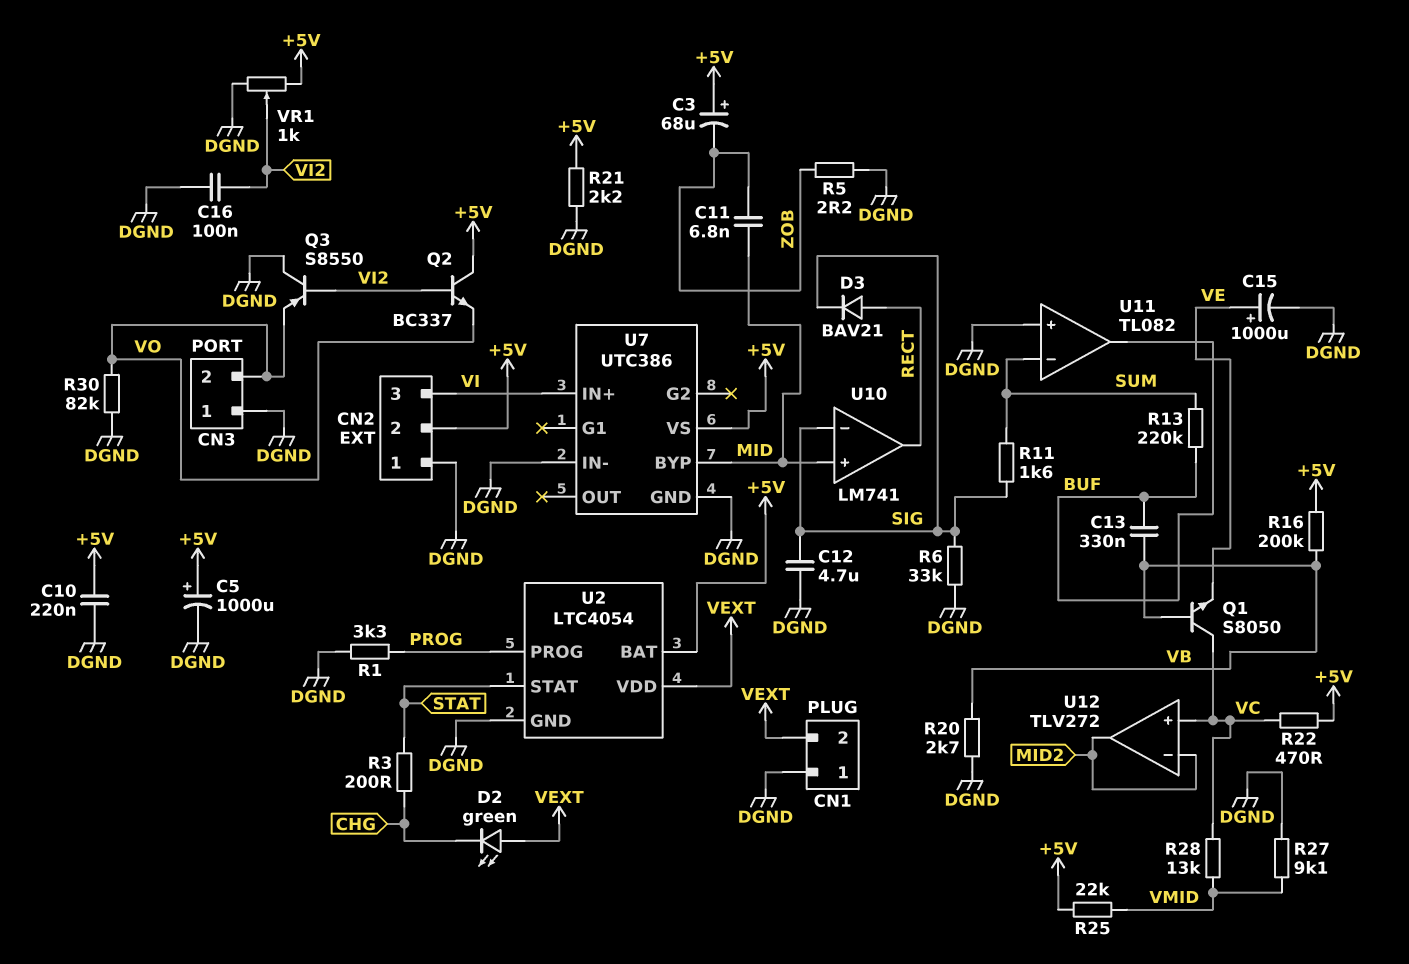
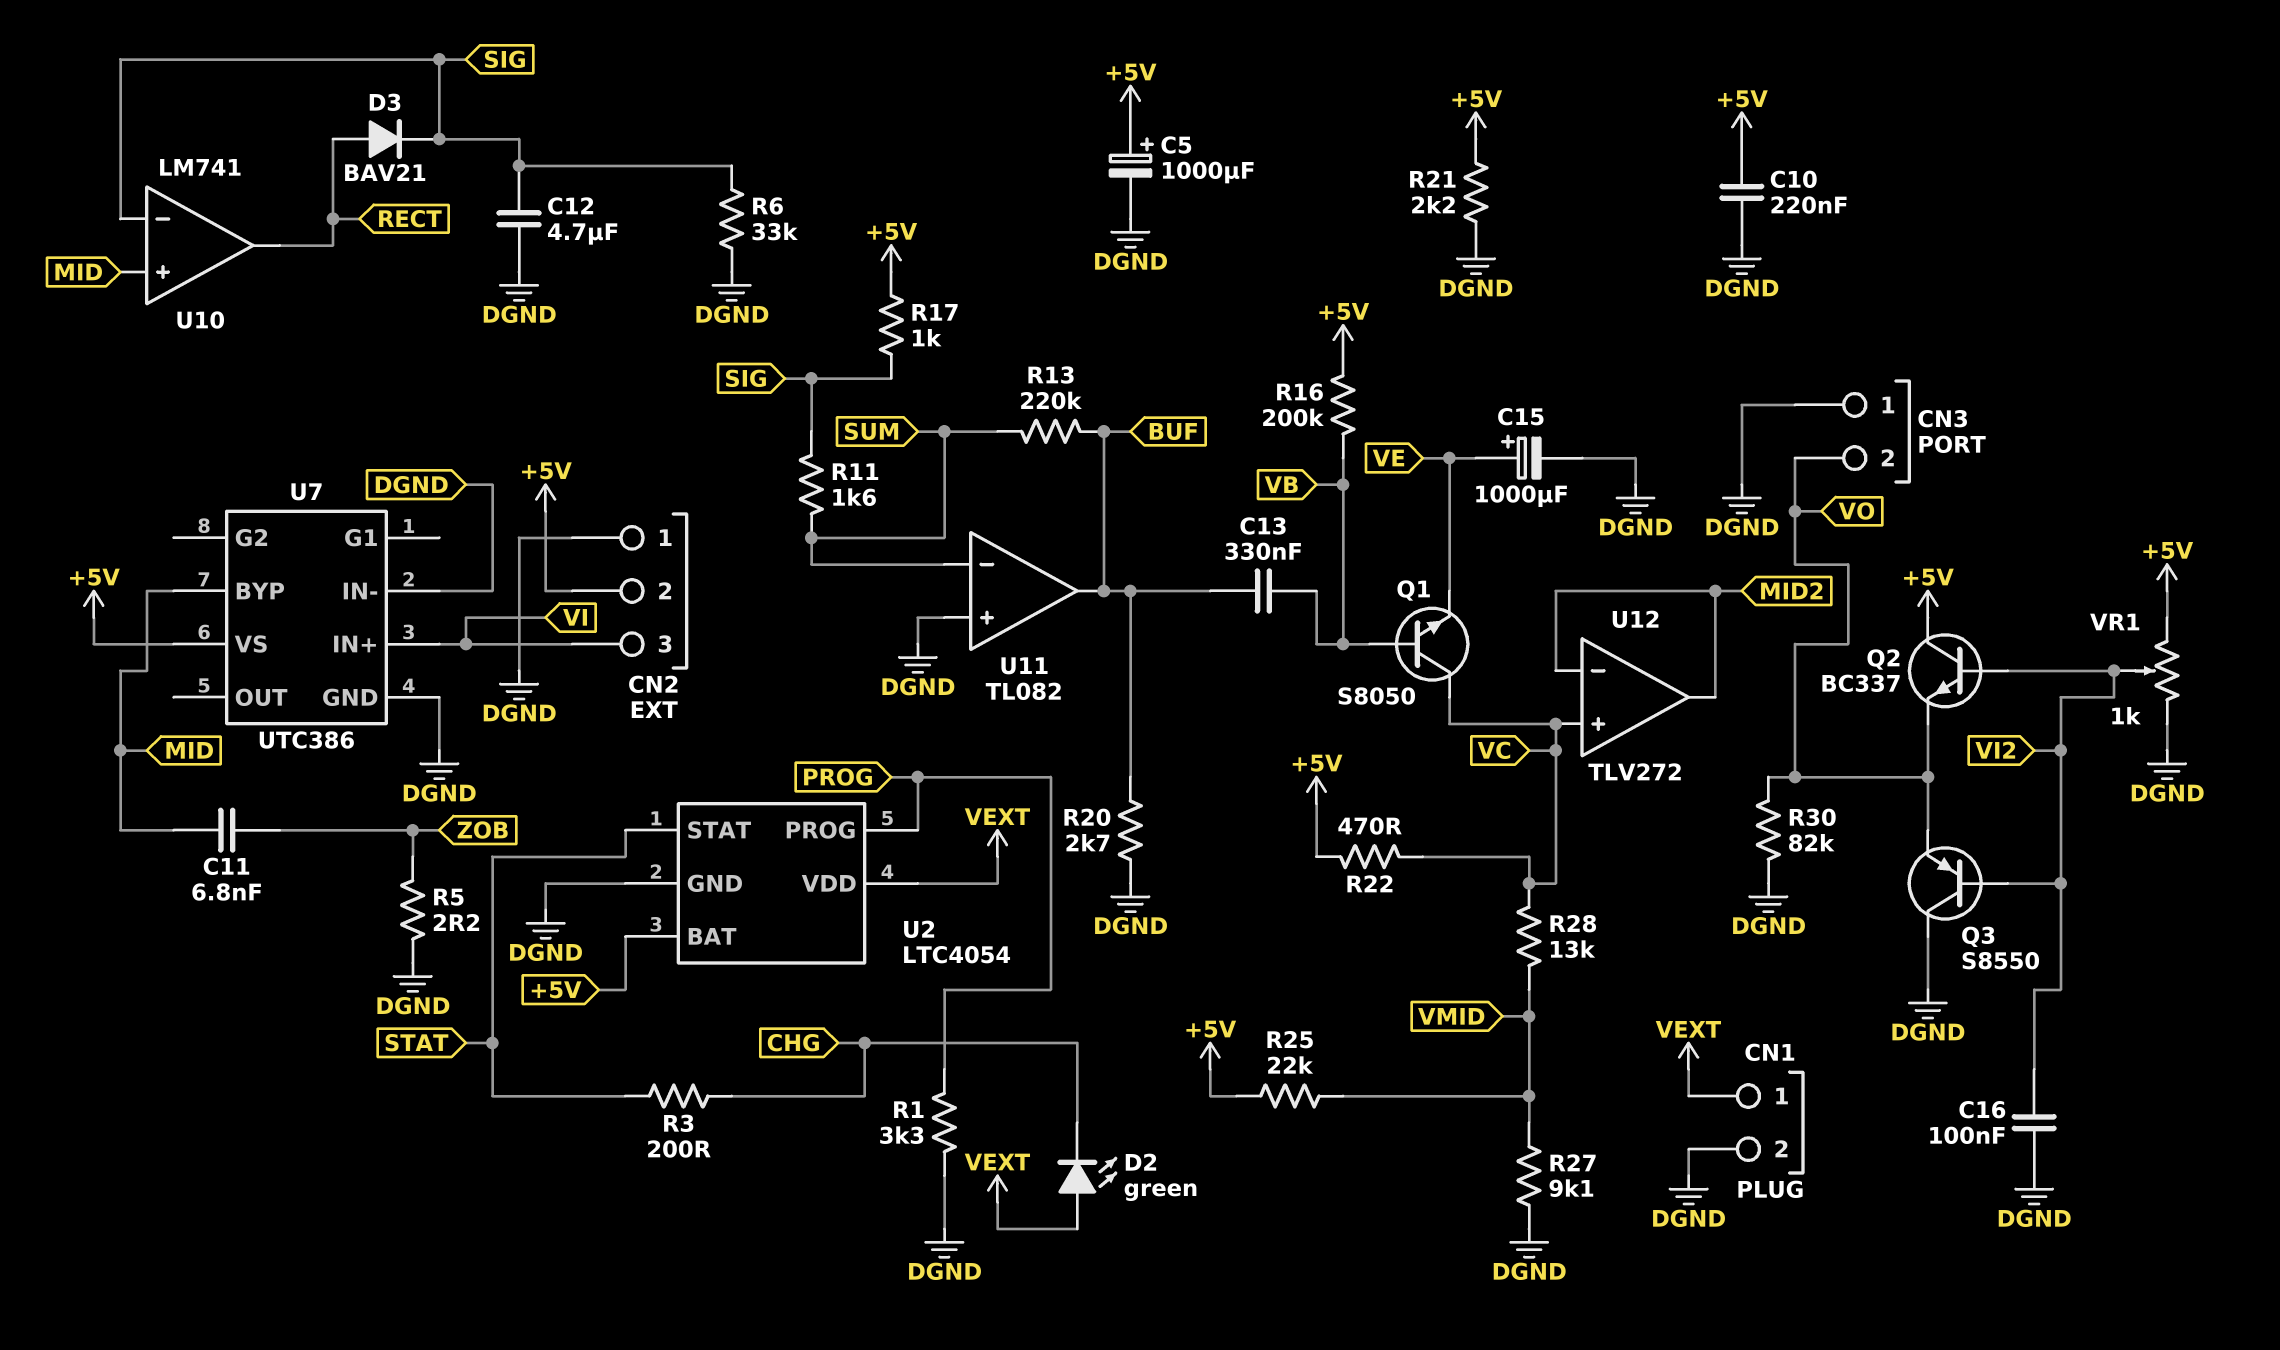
C3: 68uF (plus +5V, minus ZOB) -> none
CN1 pin 1: DGND -> VEXT
CN1 pin 2: VEXT -> DGND
R17: none -> 1k (+5V, SIG)
R20: 2.7k (DGND, VB) -> 2.7k (BUF, DGND)

